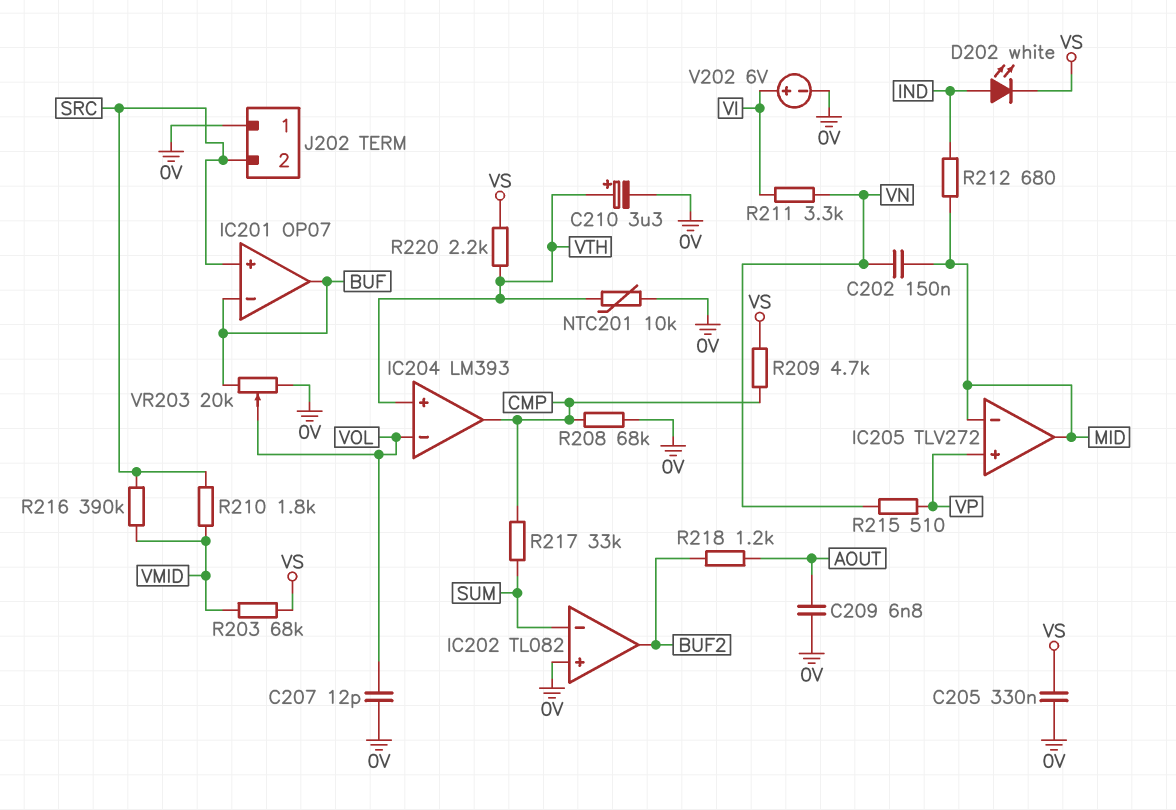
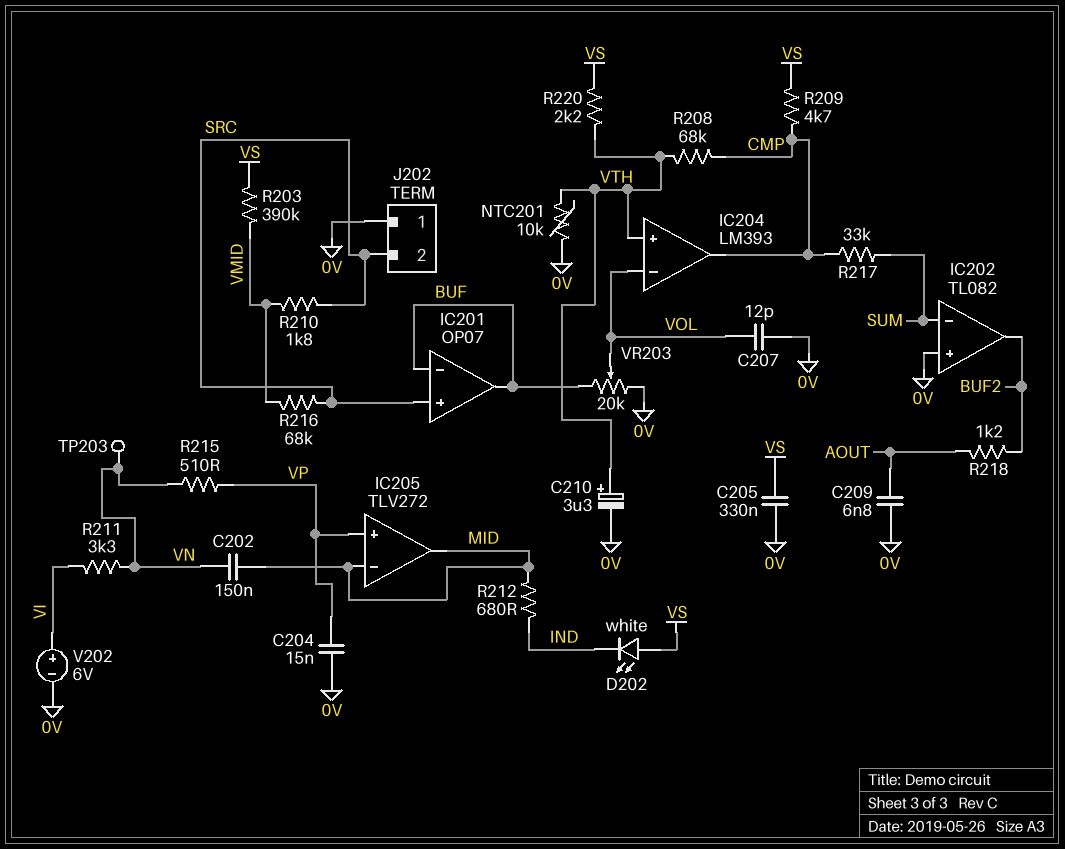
C204: none -> 15nF (0V, VP)
D202: LED white (A IND, K VS) -> LED white (A VS, K IND)
R203: 68k (VMID, VS) -> 390k (VMID, VS)
R208: 68k (0V, CMP) -> 68k (CMP, VTH)
R216: 390k (SRC, VMID) -> 68k (SRC, VMID)
TP203: none -> test point (VN)

